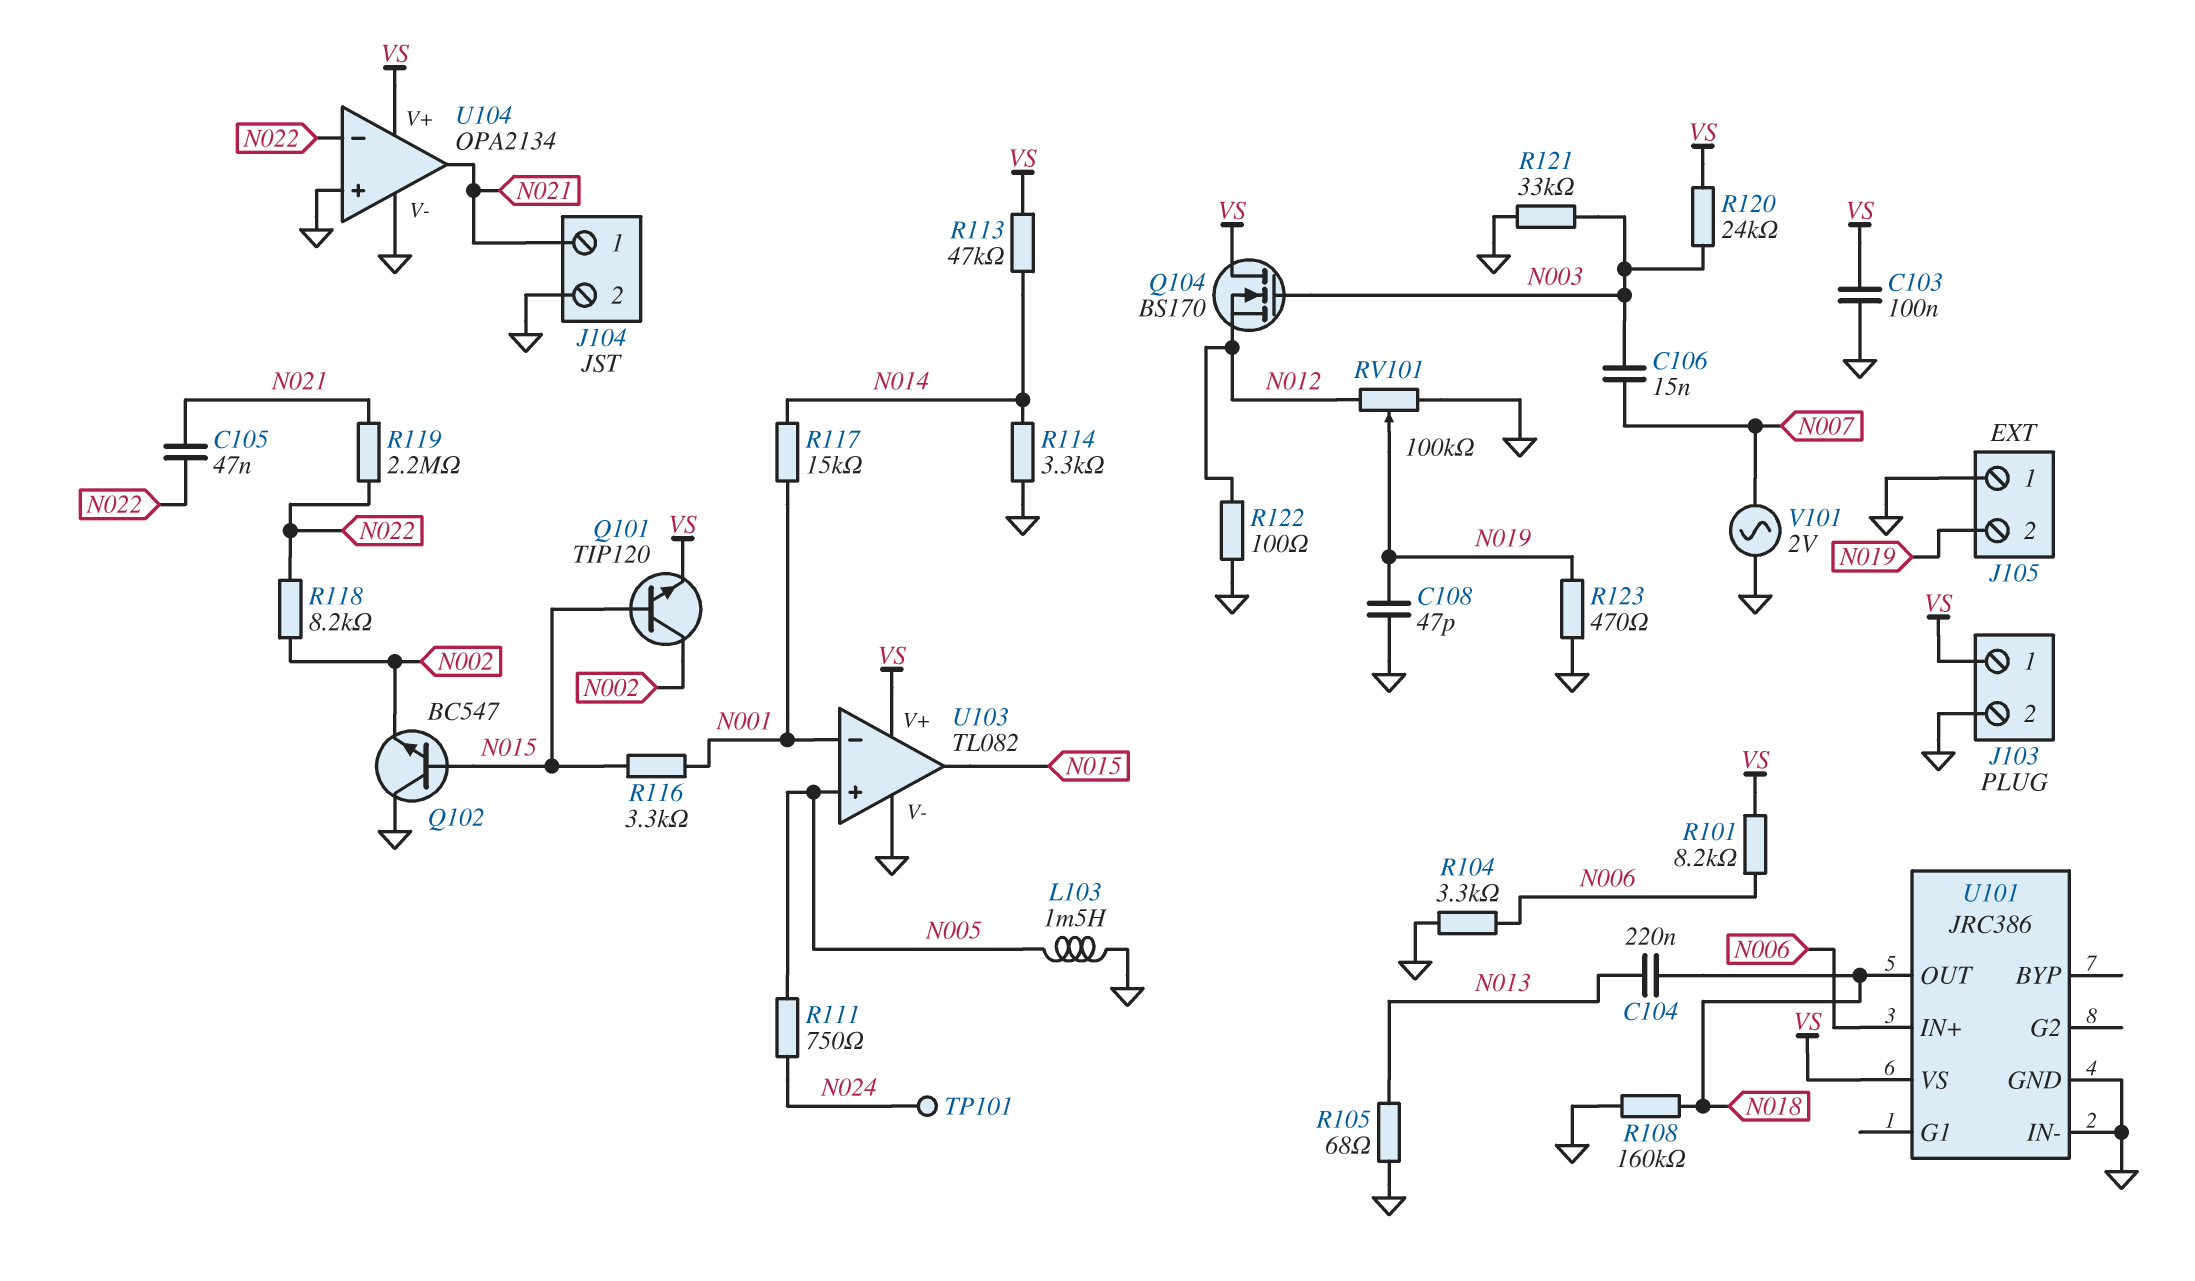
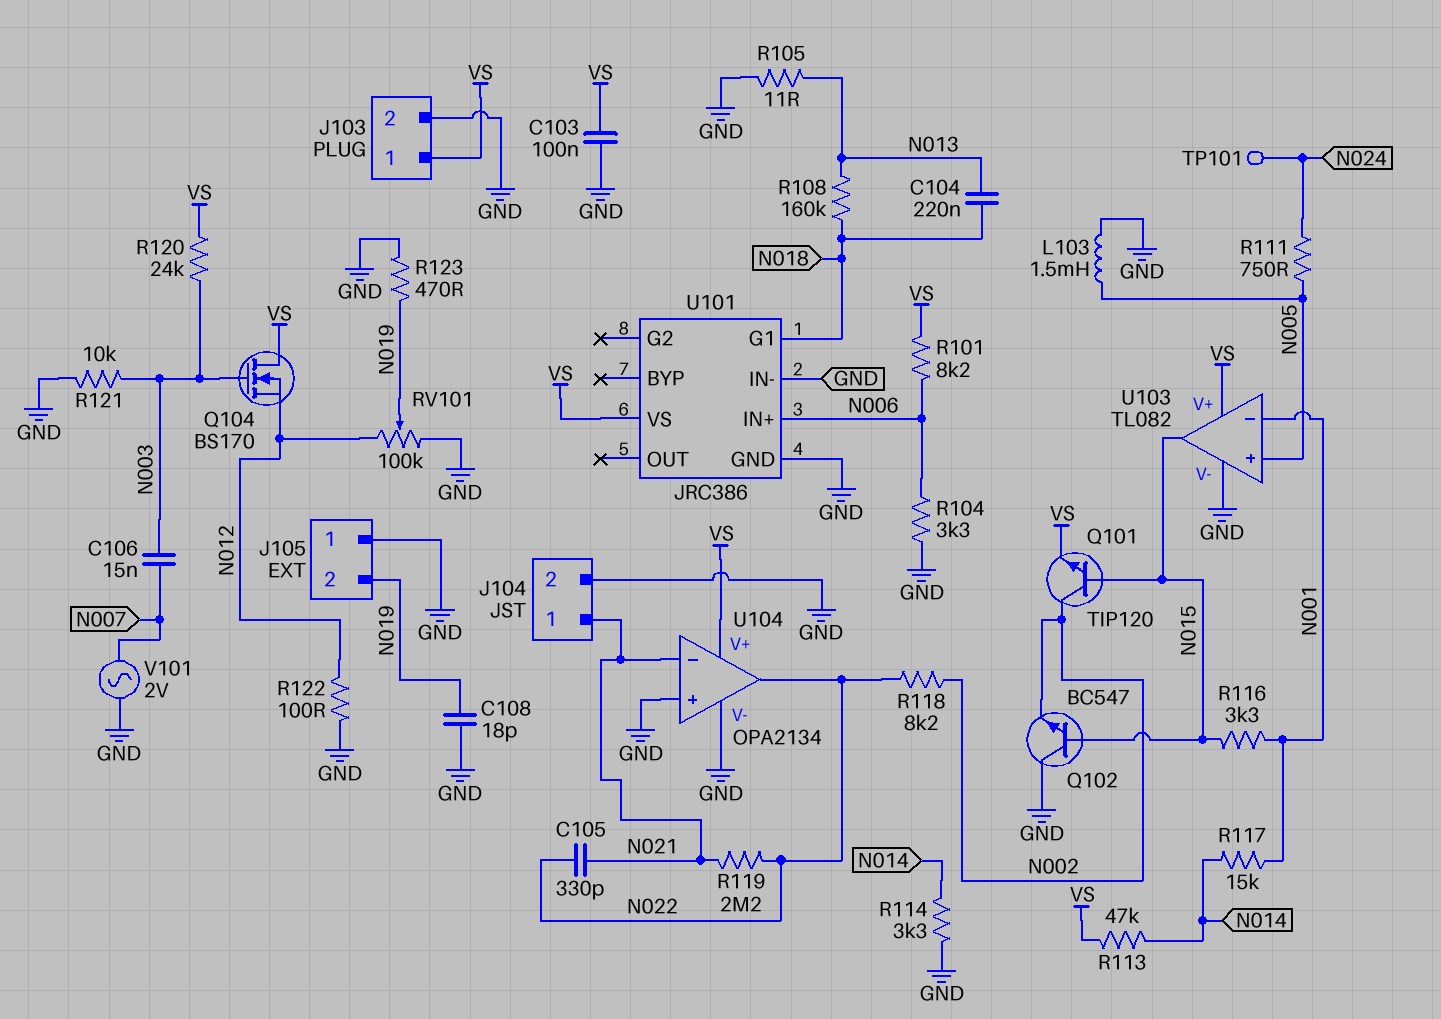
C105: 47nF (N021, N022) -> 330pF (N021, N022)
C108: 47pF (GND, N019) -> 18pF (GND, N019)
R105: 68 (GND, N013) -> 11 (GND, N013)
R108: 160k (GND, N018) -> 160k (N013, N018)
R121: 33k (GND, N003) -> 10k (GND, N003)
U101 pin G1: none -> N018
U101 pin OUT: N018 -> none
U104 pin in-: N022 -> N021
U104 pin out: N021 -> N022

